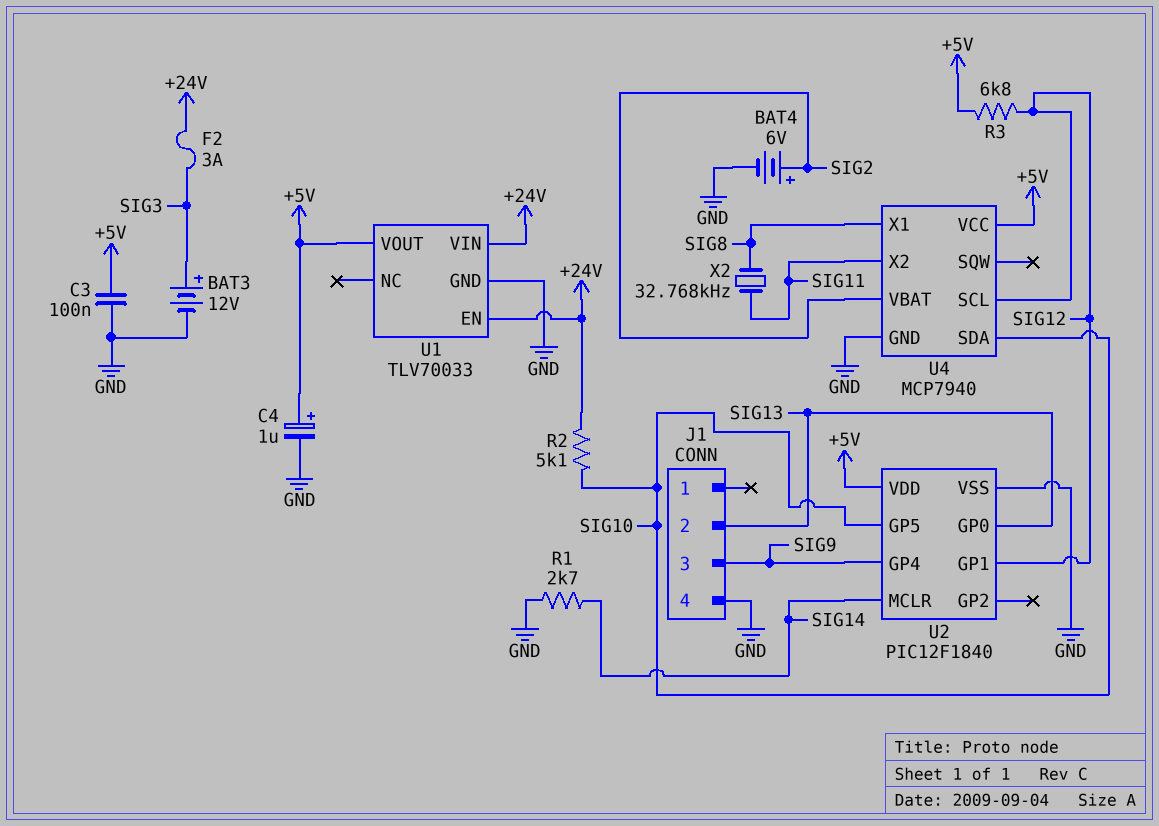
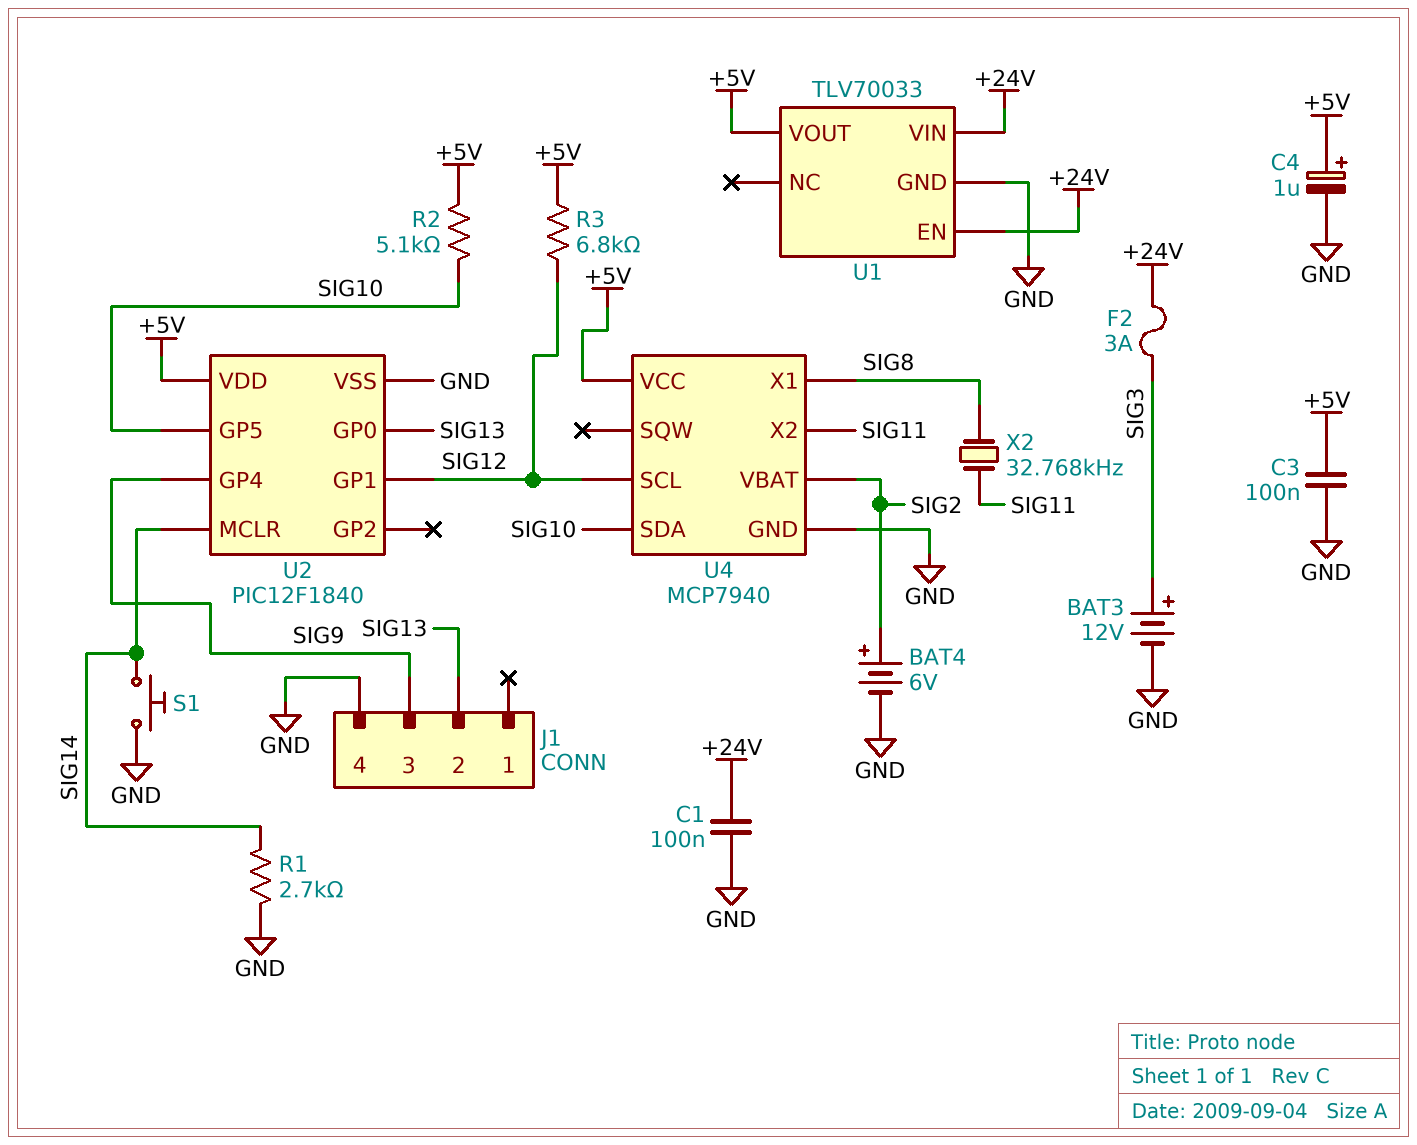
C1: none -> 100nF (+24V, GND)
R2: 5.1k (+24V, SIG10) -> 5.1k (+5V, SIG10)
S1: none -> button (GND, SIG14)

